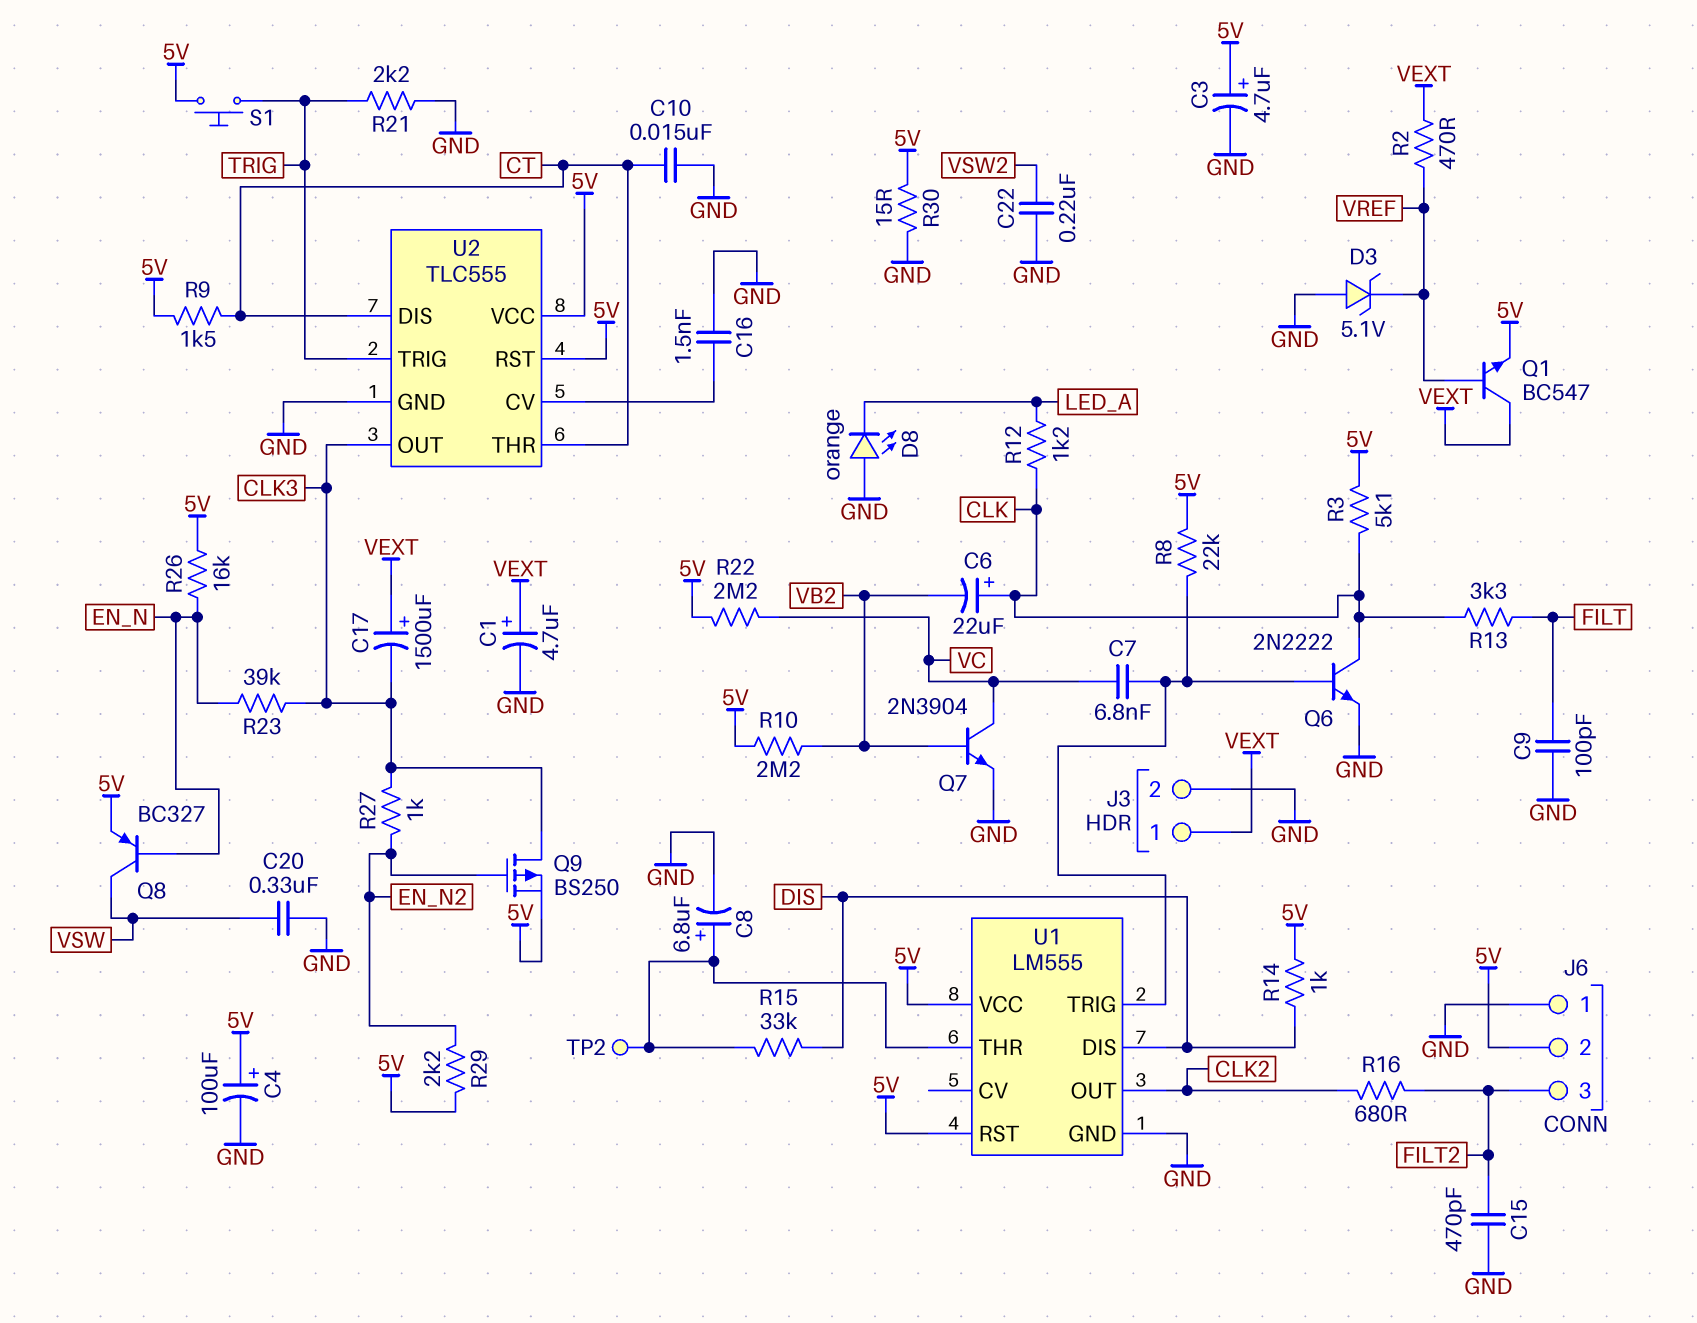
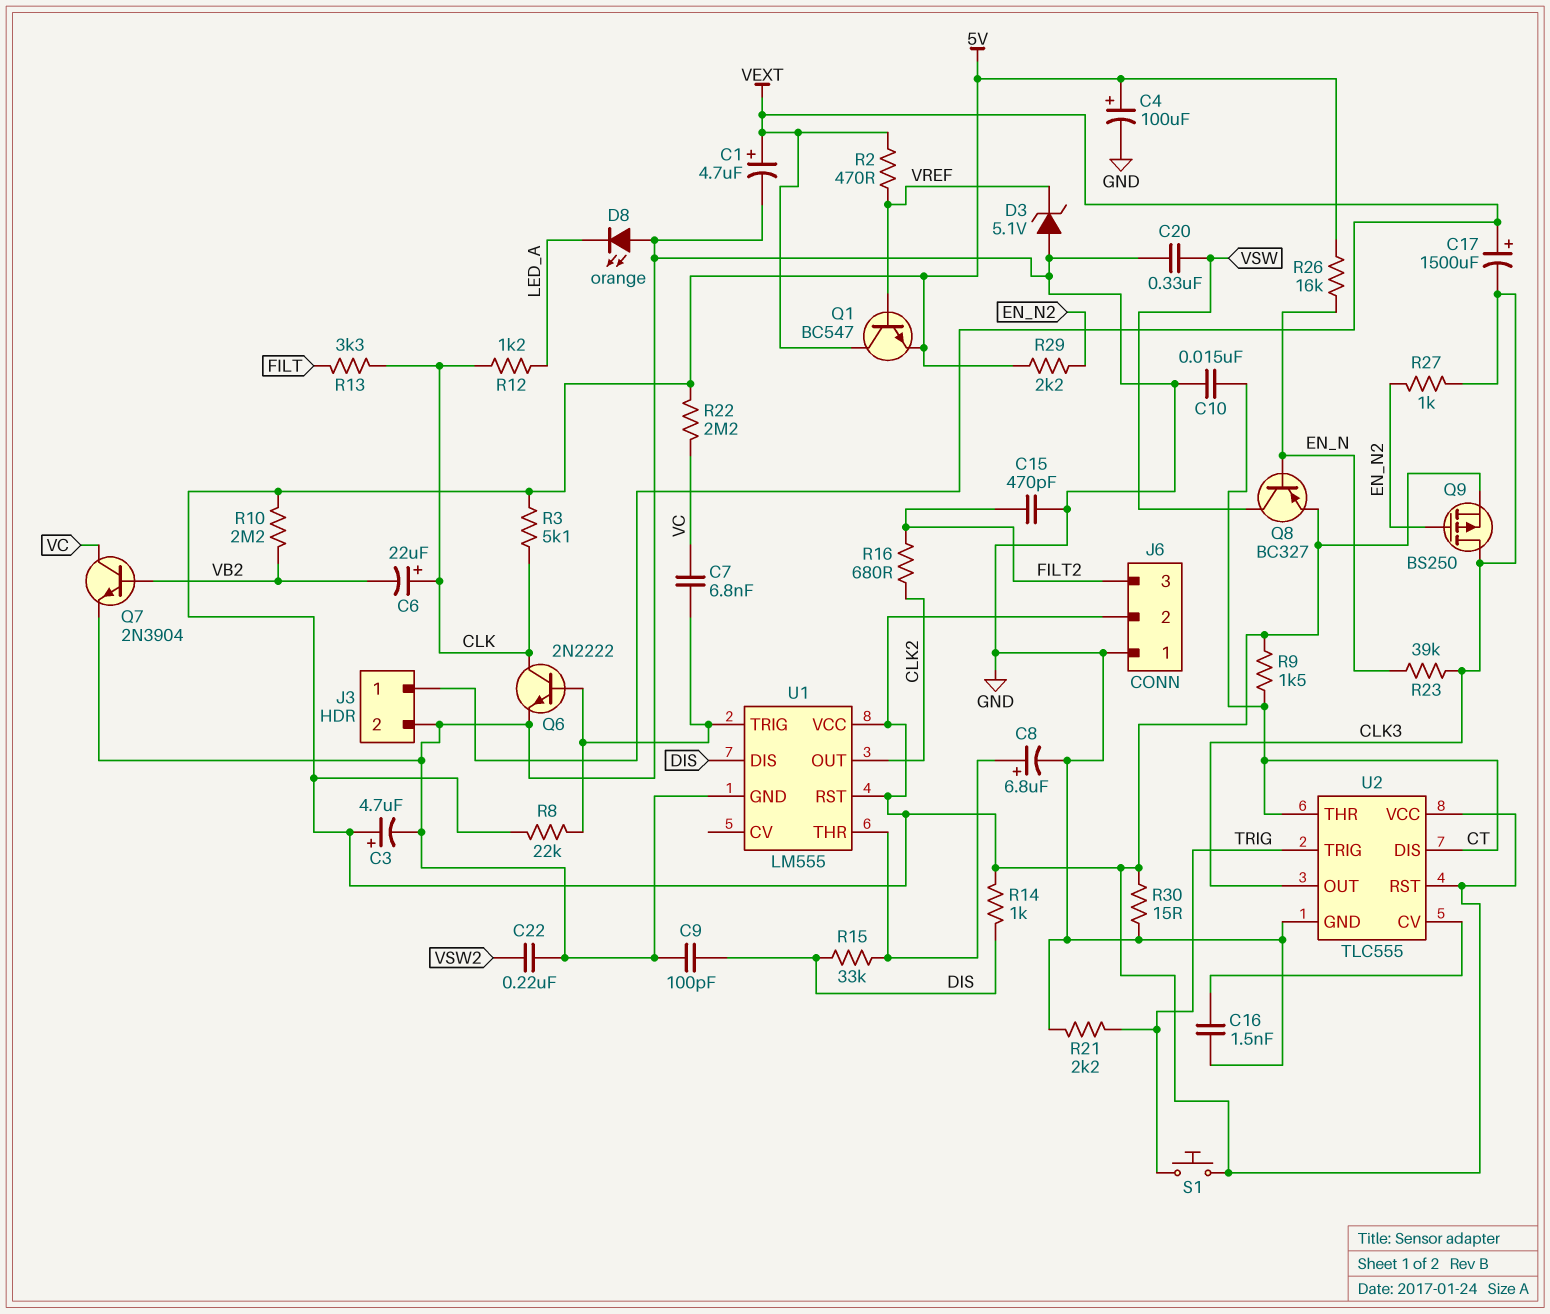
C9: 100pF (FILT, GND) -> 100pF (DIS, GND)
TP2: test point (U1/THR) -> none

